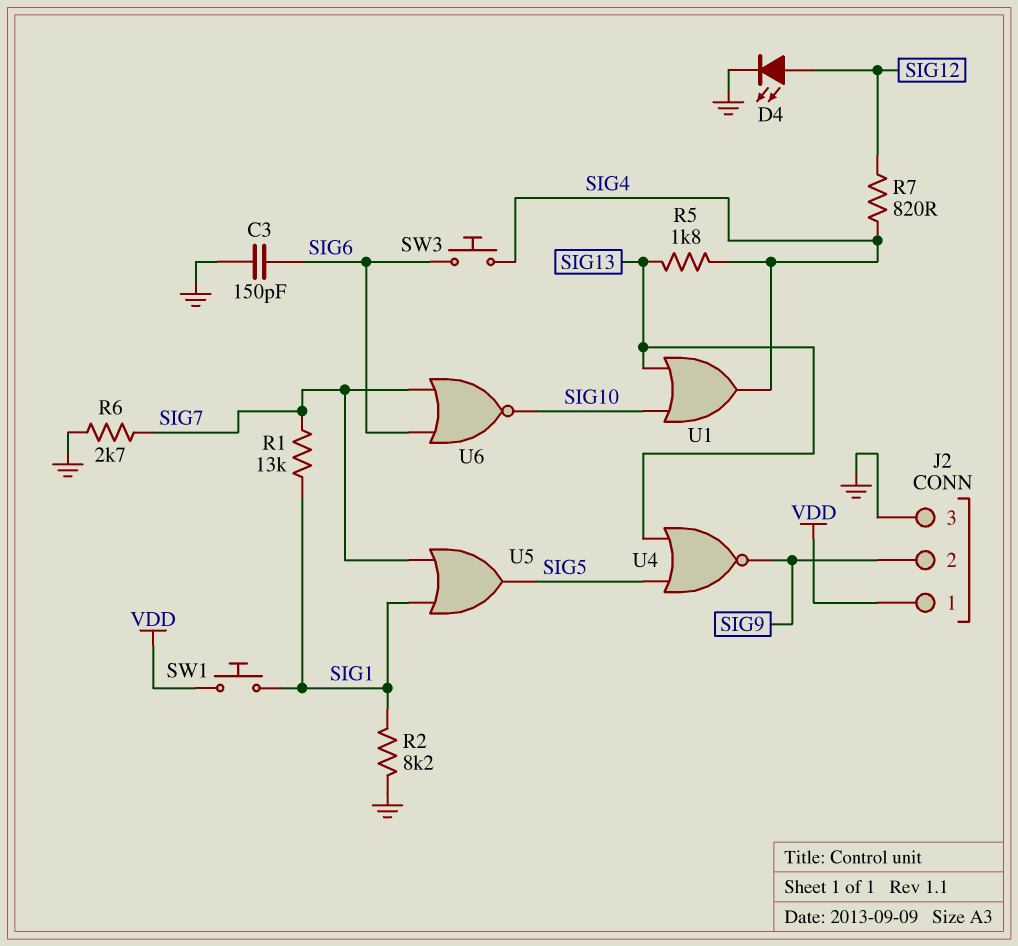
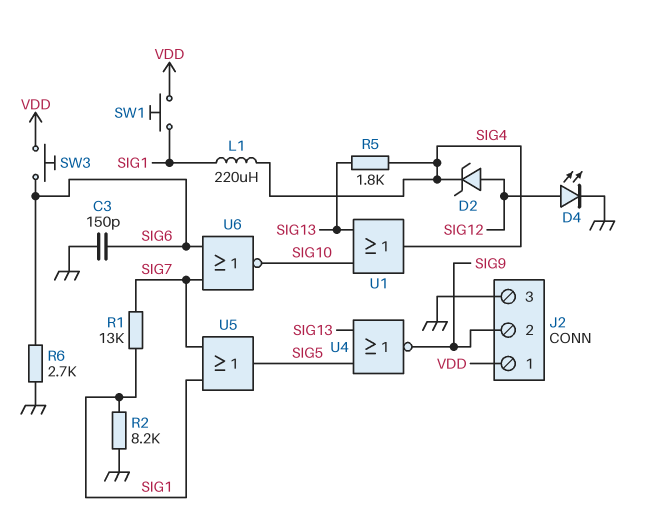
D2: none -> zener (A SIG12, K SIG4)
L1: none -> 220uH (SIG1, SIG4)
R6: 2.7k (GND, SIG7) -> 2.7k (GND, SIG6)
R7: 820 (SIG4, SIG12) -> none
SW3: button (SIG4, SIG6) -> button (SIG6, VDD)

